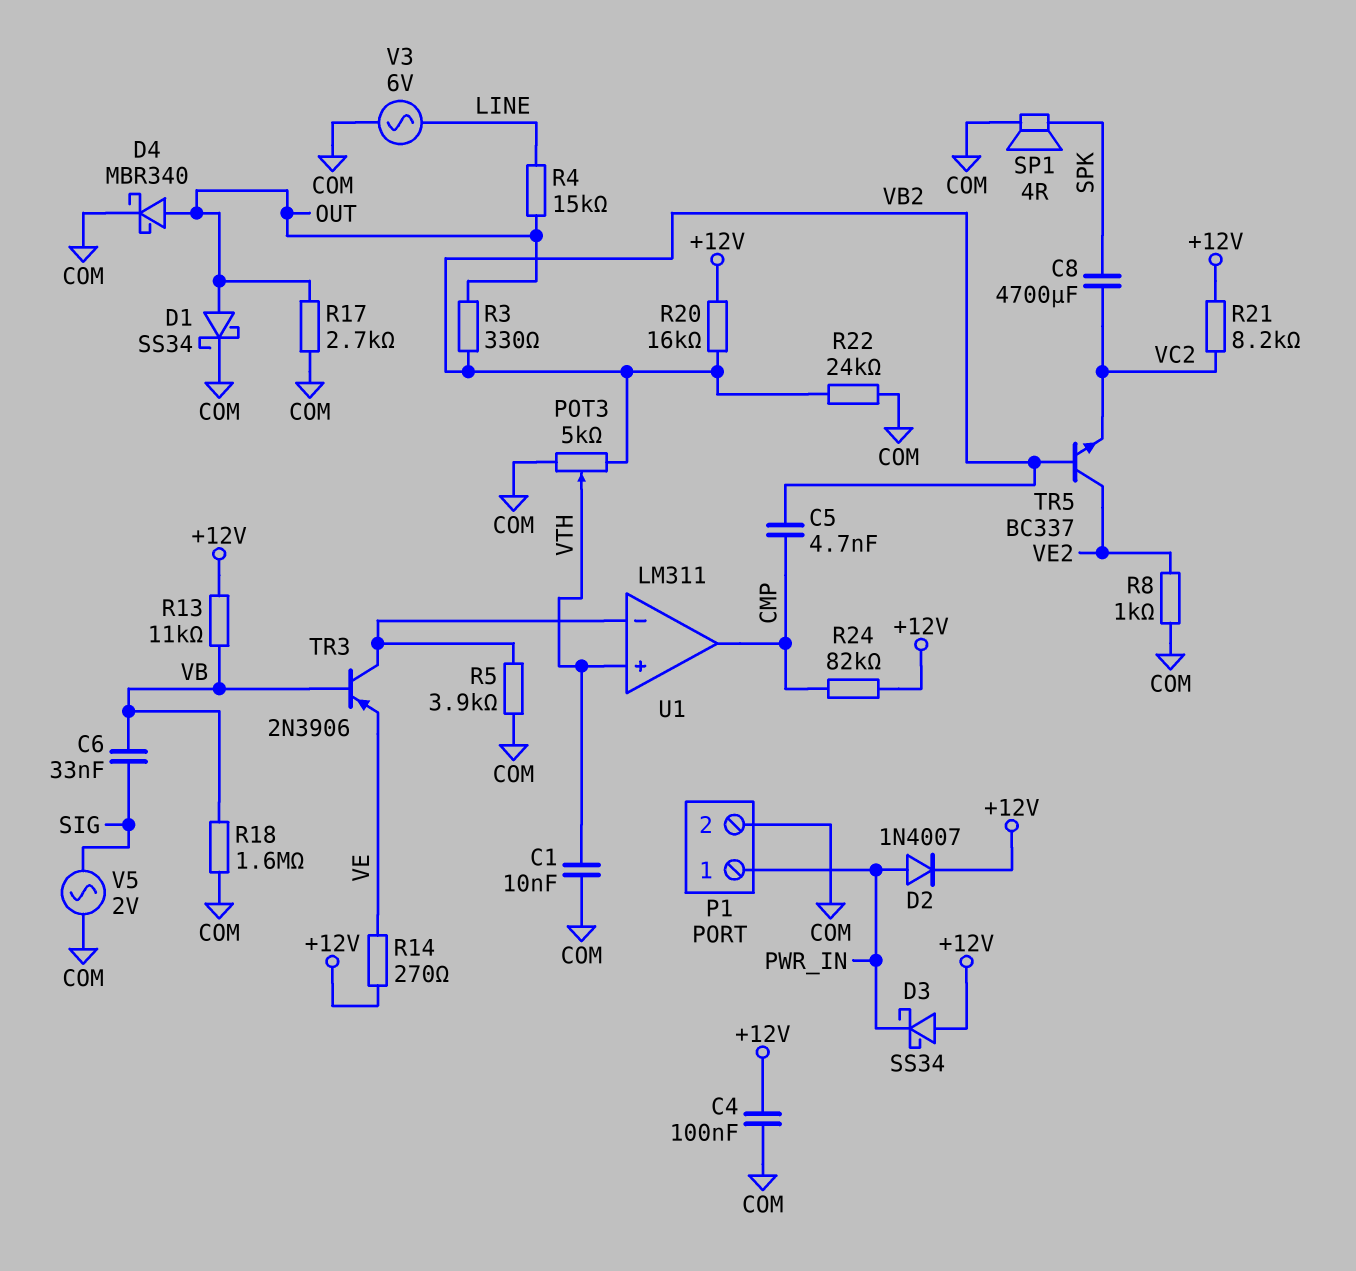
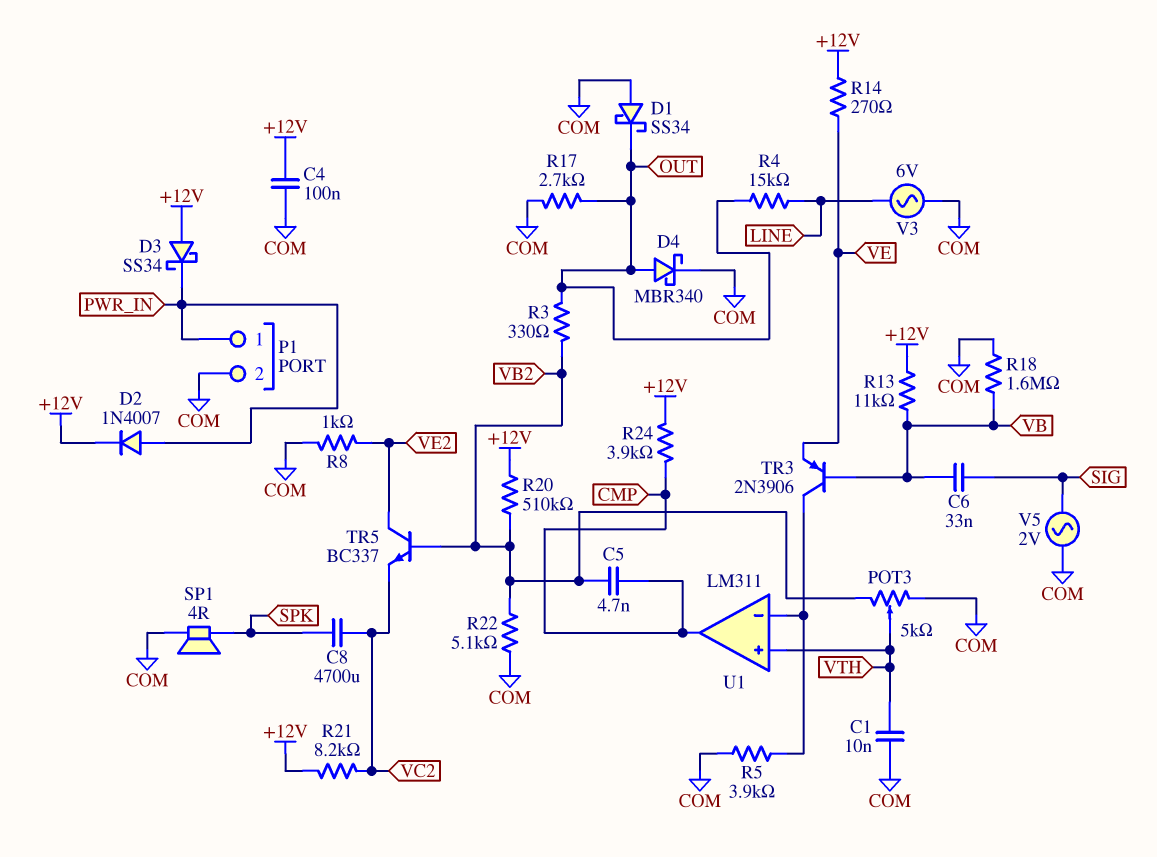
D1: schottky SS34 (A OUT, K COM) -> schottky SS34 (A COM, K OUT)
R20: 16k (+12V, VB2) -> 510k (+12V, VB2)
R22: 24k (COM, VB2) -> 5.1k (COM, VB2)
R24: 82k (+12V, CMP) -> 3.9k (+12V, CMP)

